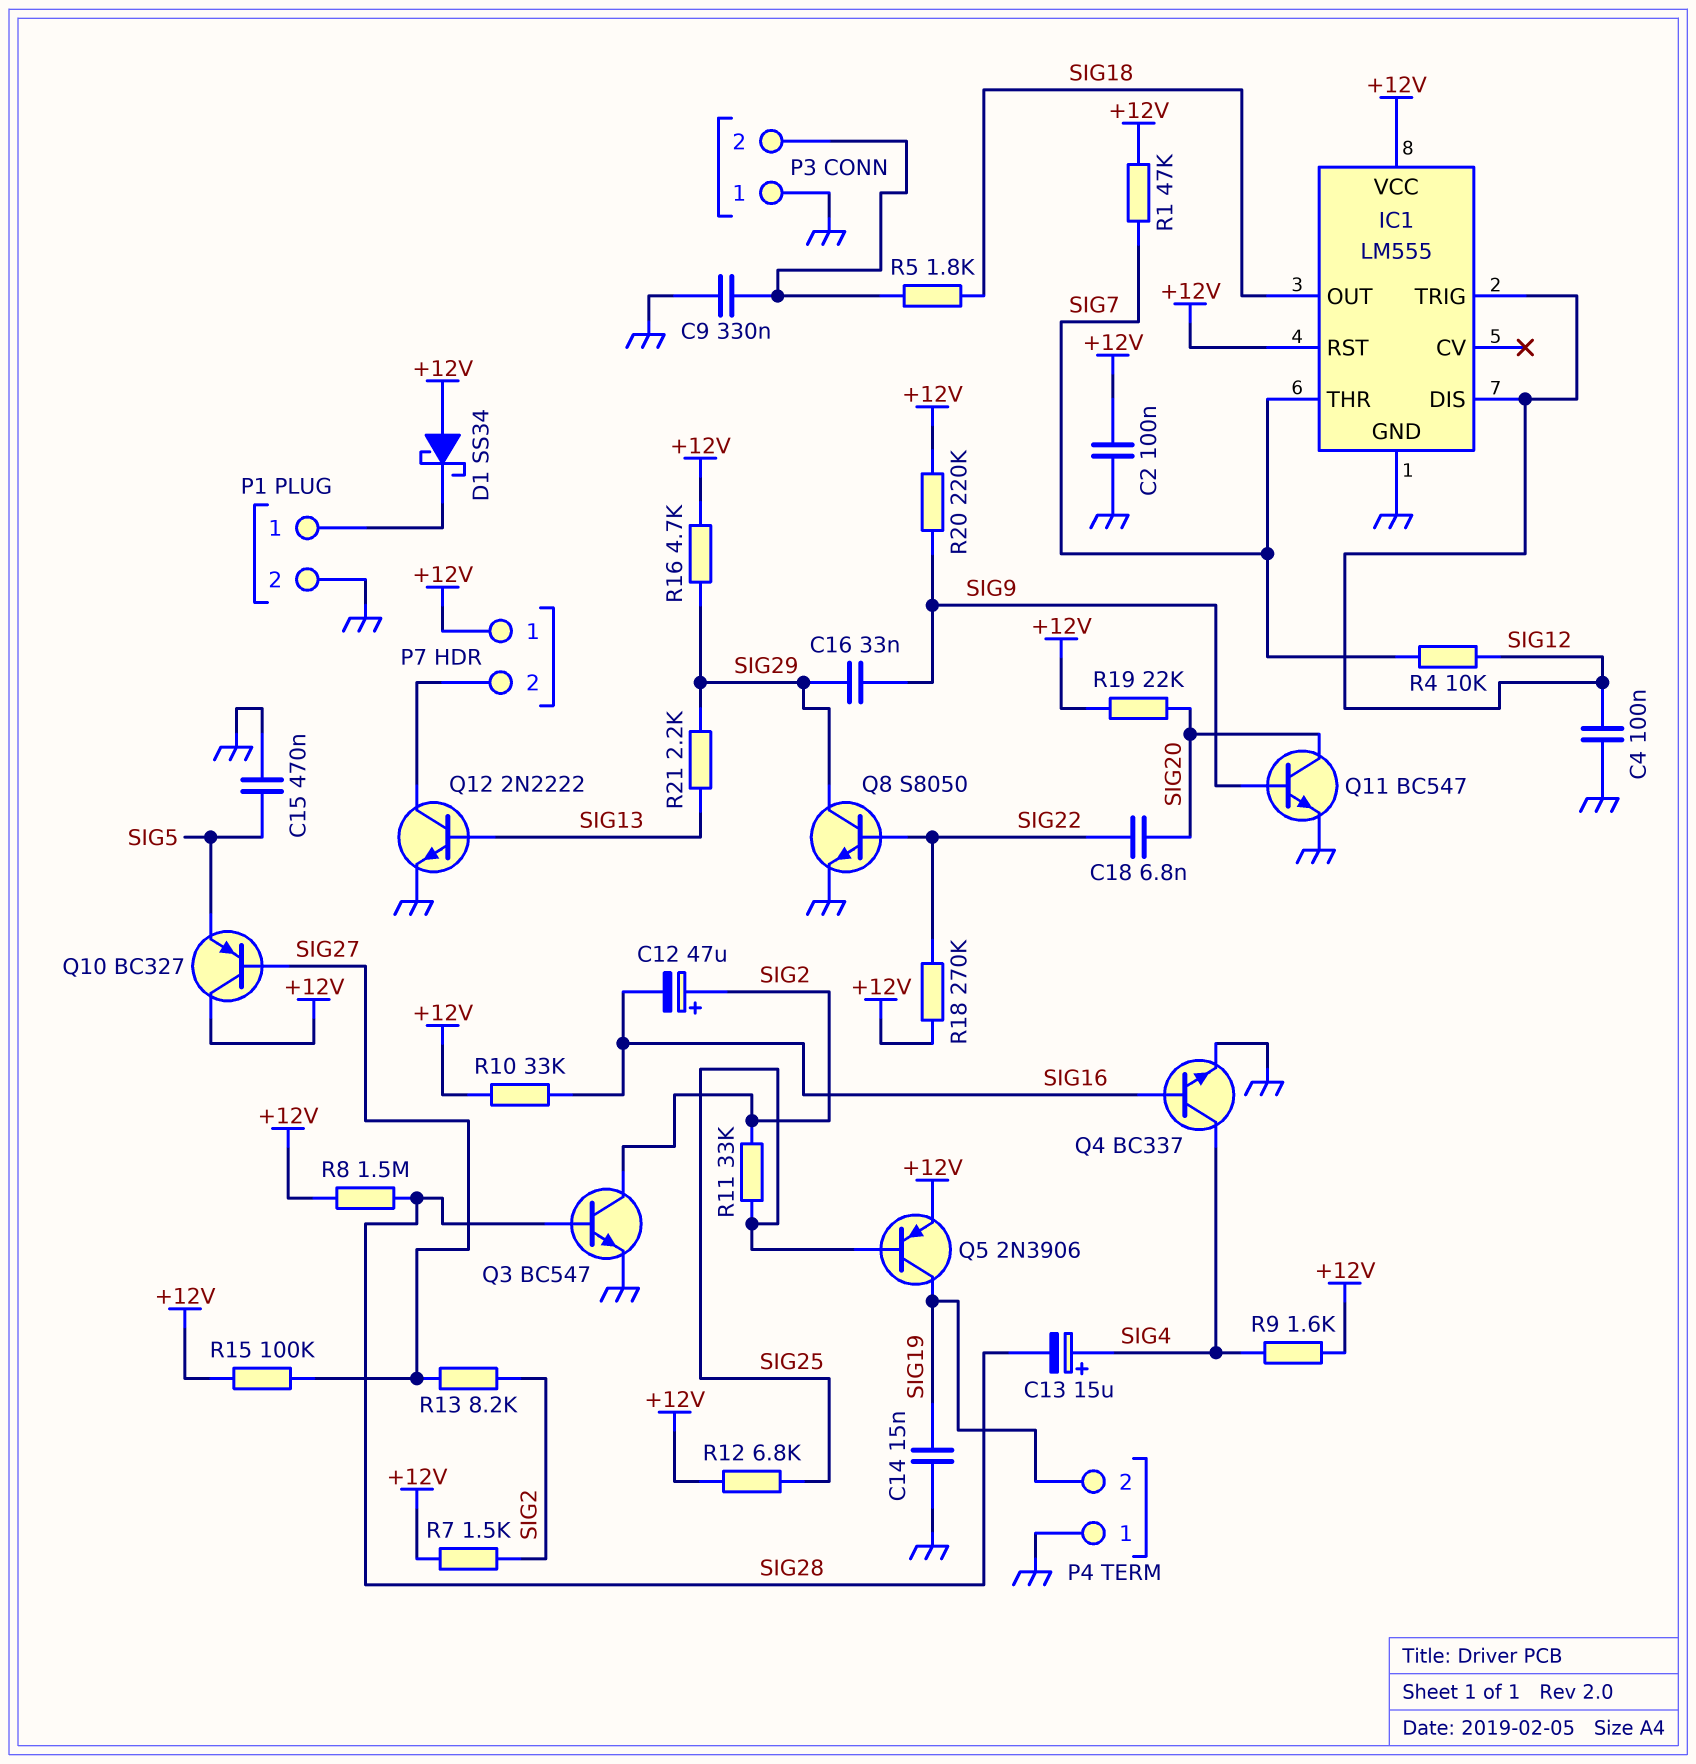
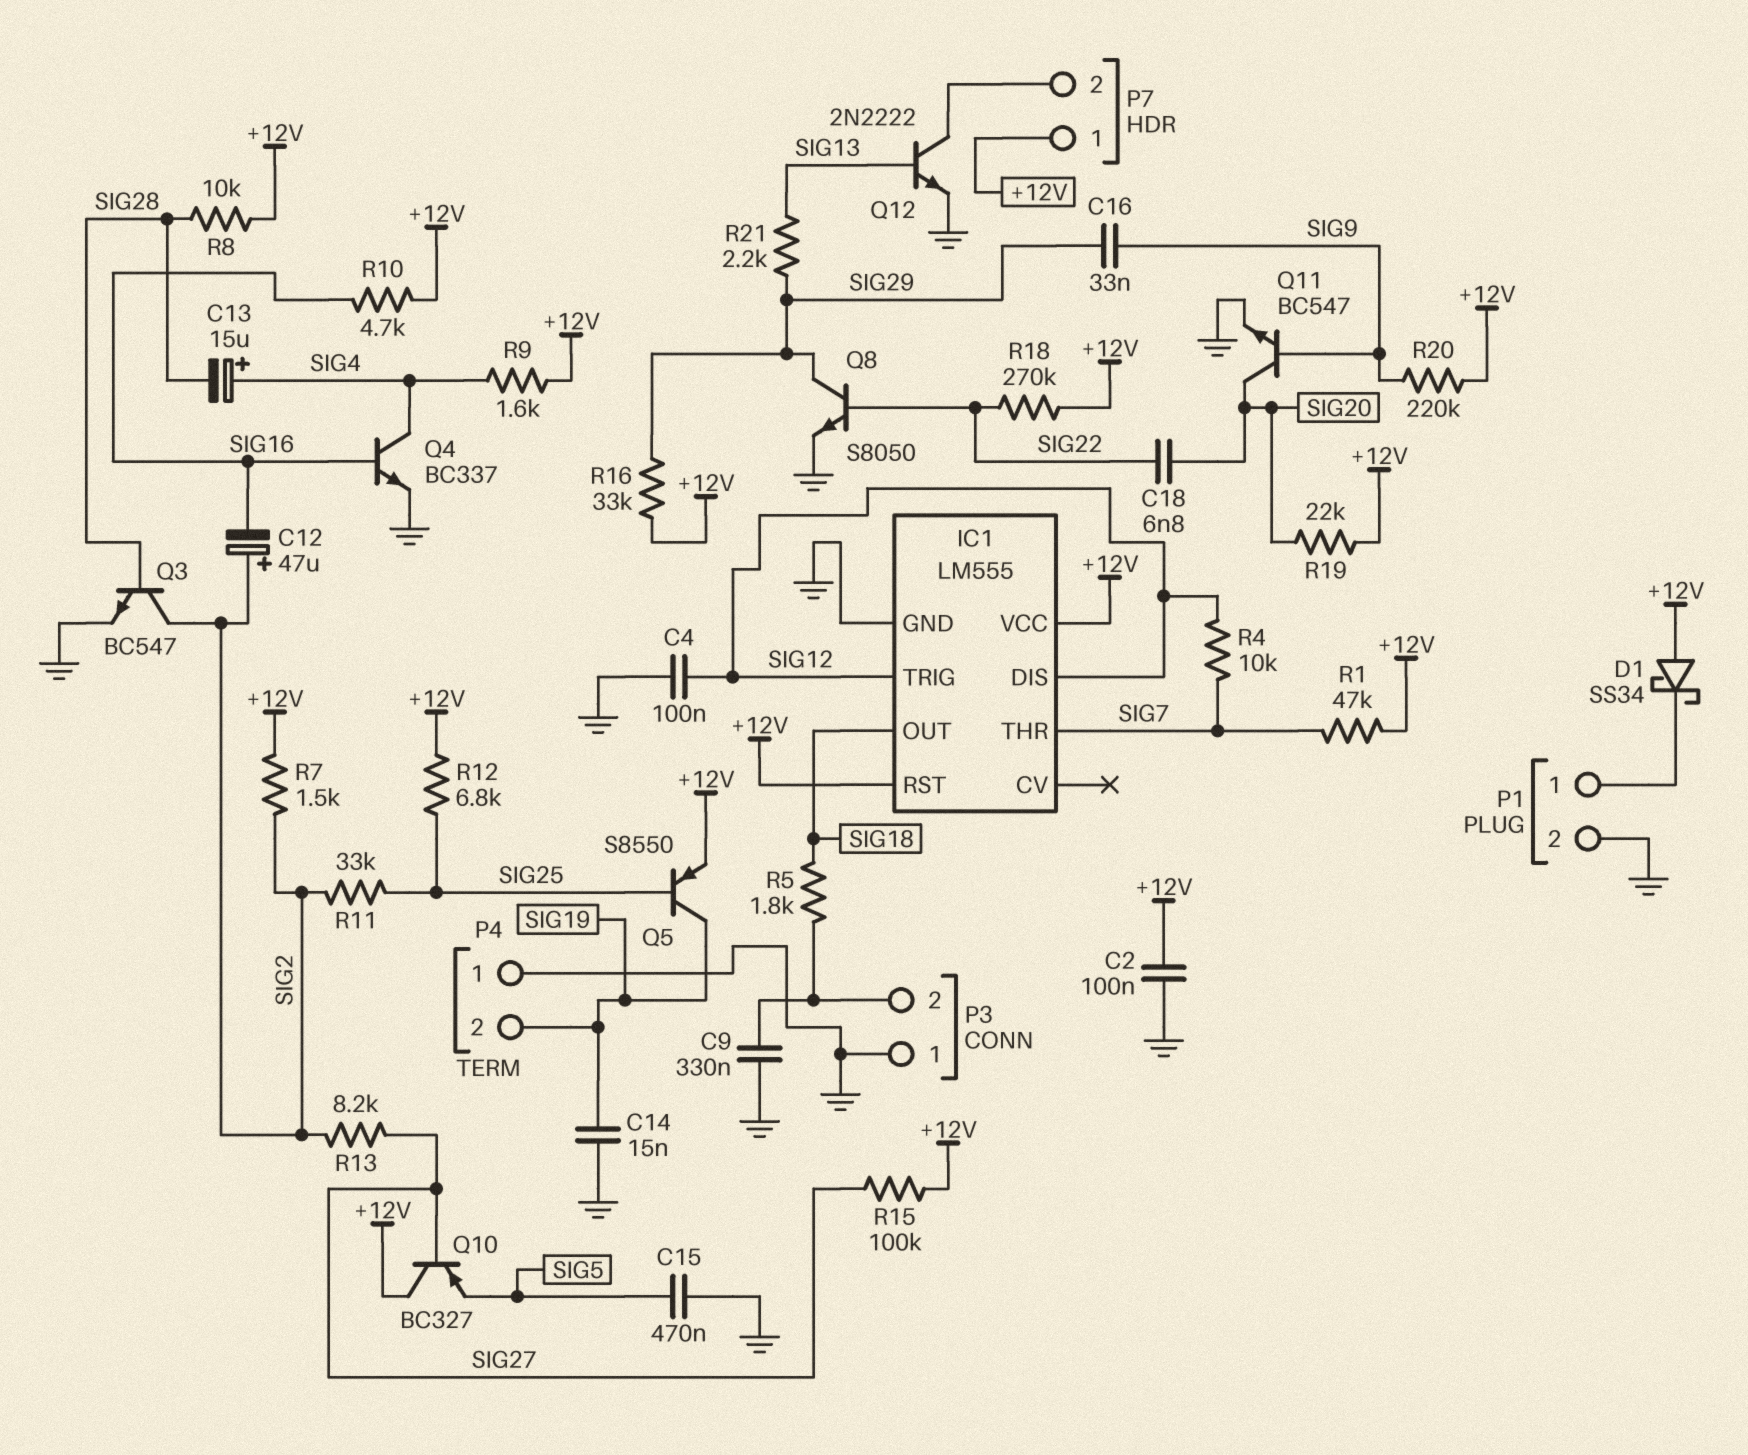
Q5: PNP 2N3906 (B SIG25, C SIG19, E +12V) -> PNP S8550 (B SIG25, C SIG19, E +12V)
R8: 1.5M (+12V, SIG28) -> 10k (+12V, SIG28)
R10: 33k (+12V, SIG16) -> 4.7k (+12V, SIG16)
R16: 4.7k (+12V, SIG29) -> 33k (+12V, SIG29)

